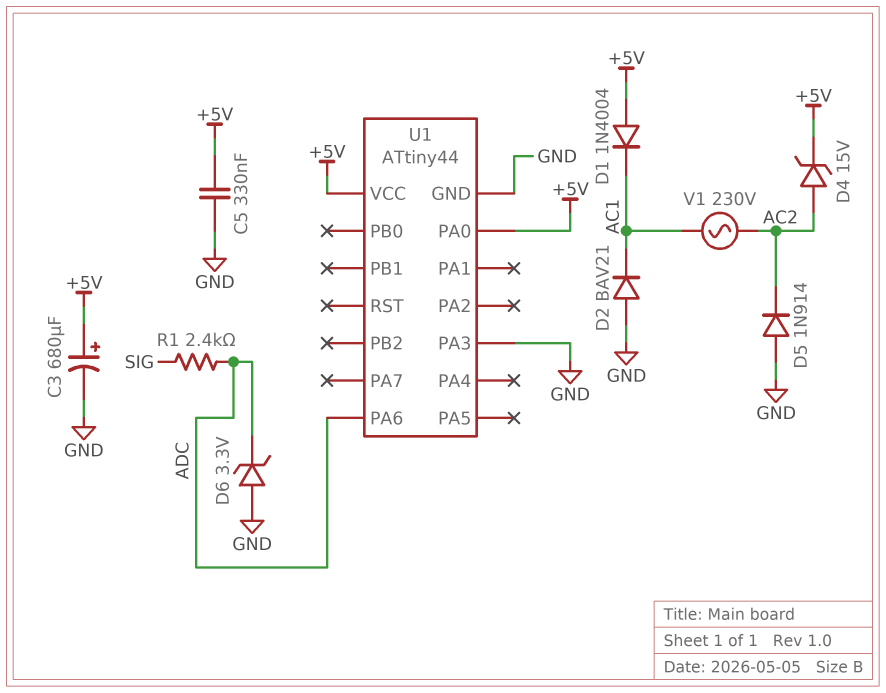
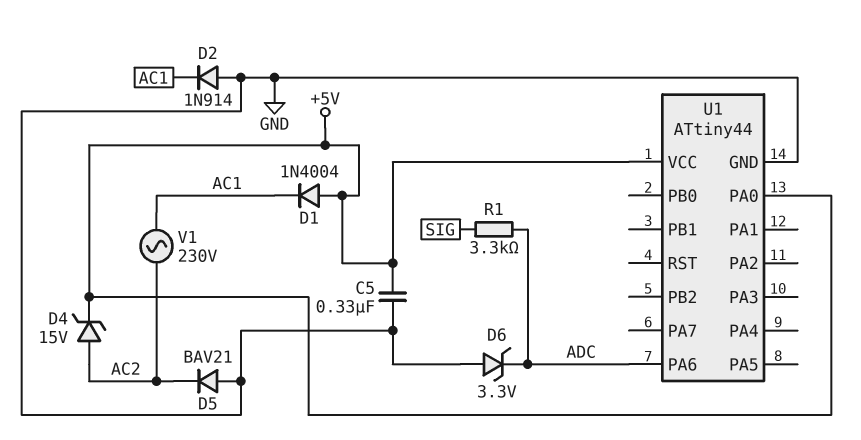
C3: 680uF (plus +5V, minus GND) -> none
D2: diode BAV21 (A GND, K AC1) -> diode 1N914 (A GND, K AC1)
D5: diode 1N914 (A GND, K AC2) -> diode BAV21 (A GND, K AC2)
R1: 2.4k (ADC, SIG) -> 3.3k (ADC, SIG)
U1 pin PA3: GND -> none

